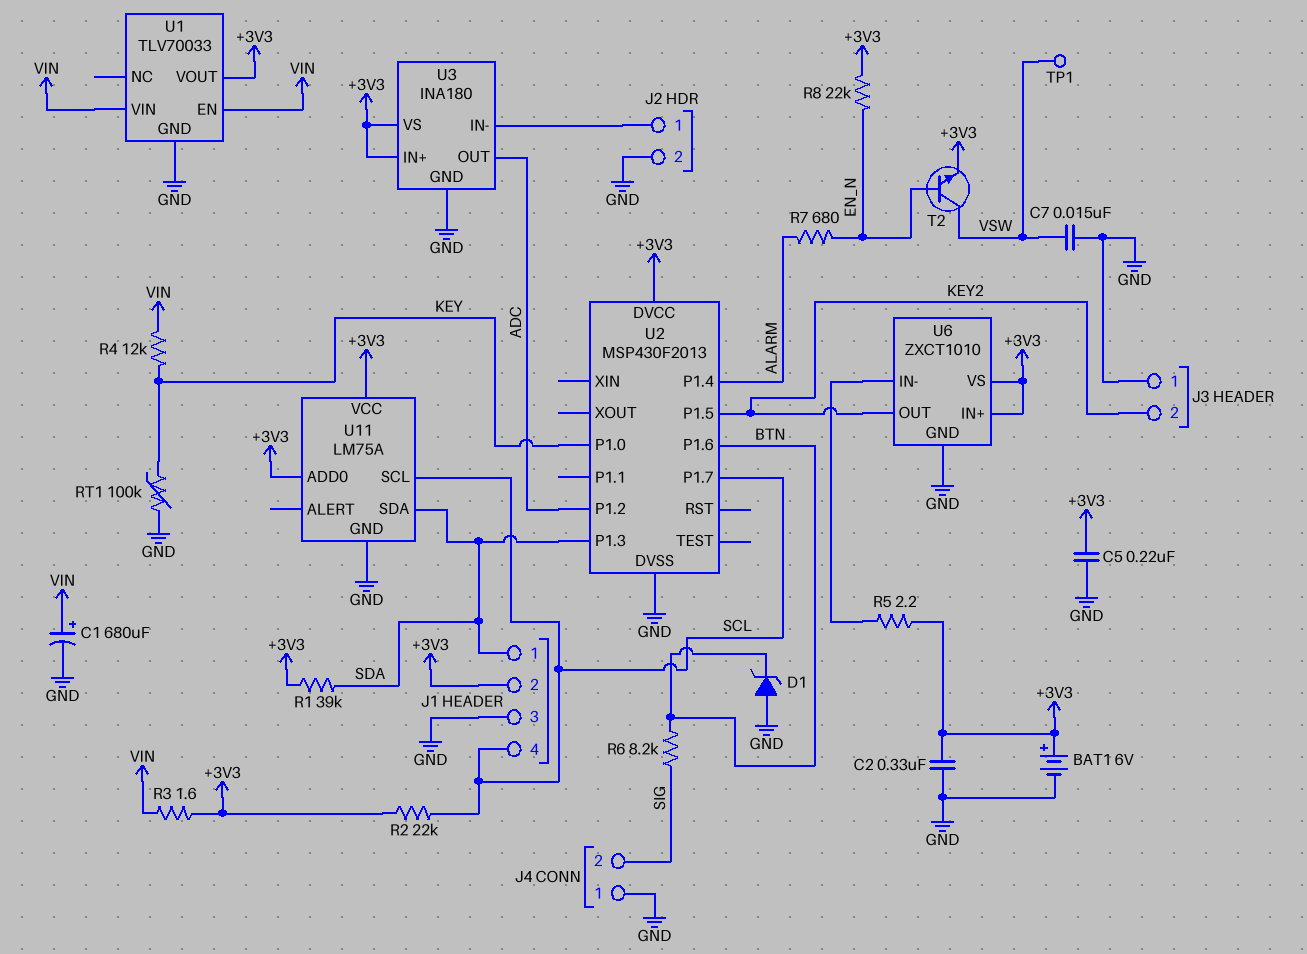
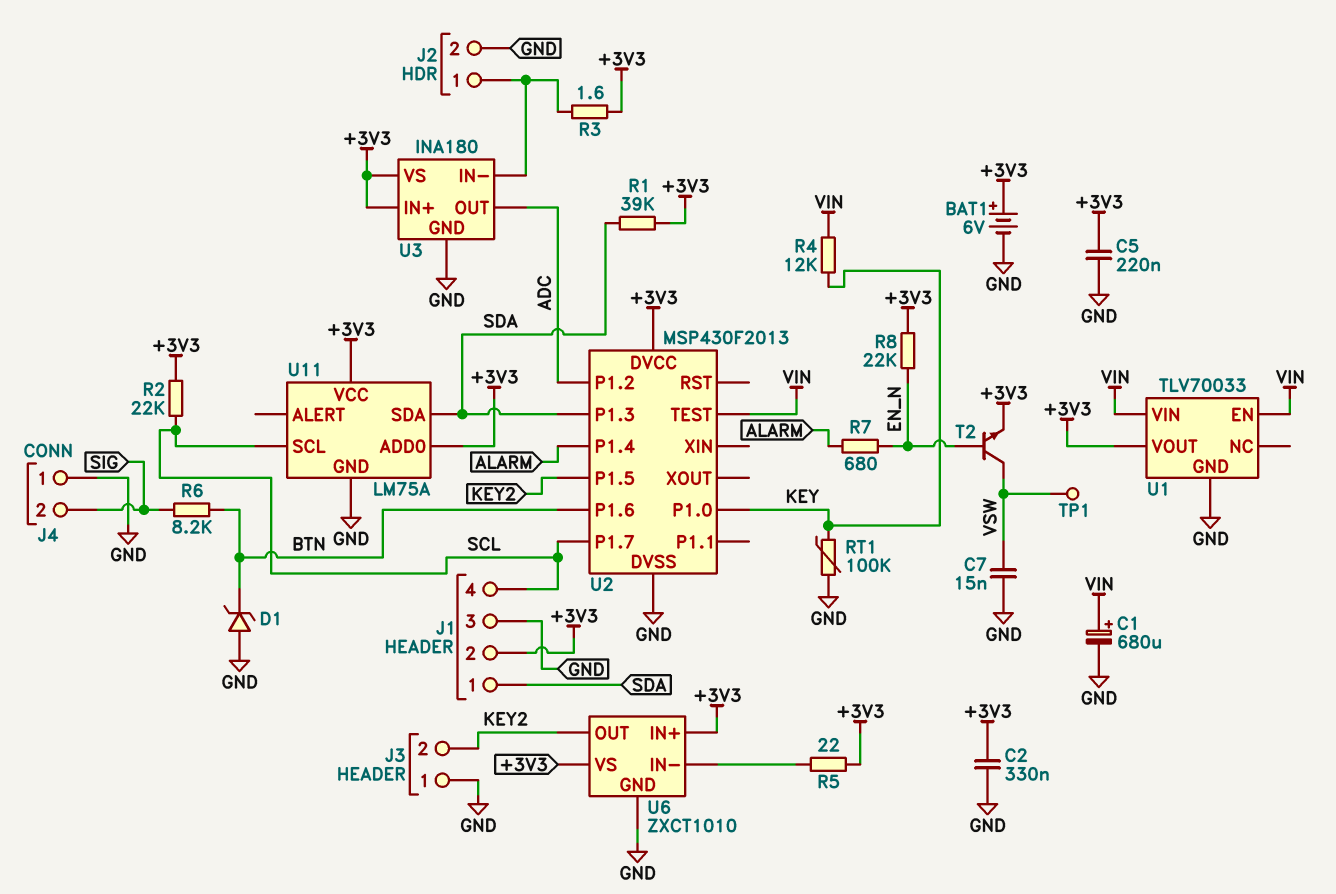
R3: 1.6 (+3V3, VIN) -> 1.6 (+3V3, J2/1)
R5: 2.2 (+3V3, U6/IN-) -> 22 (+3V3, U6/IN-)
U2 pin TEST: none -> VIN

